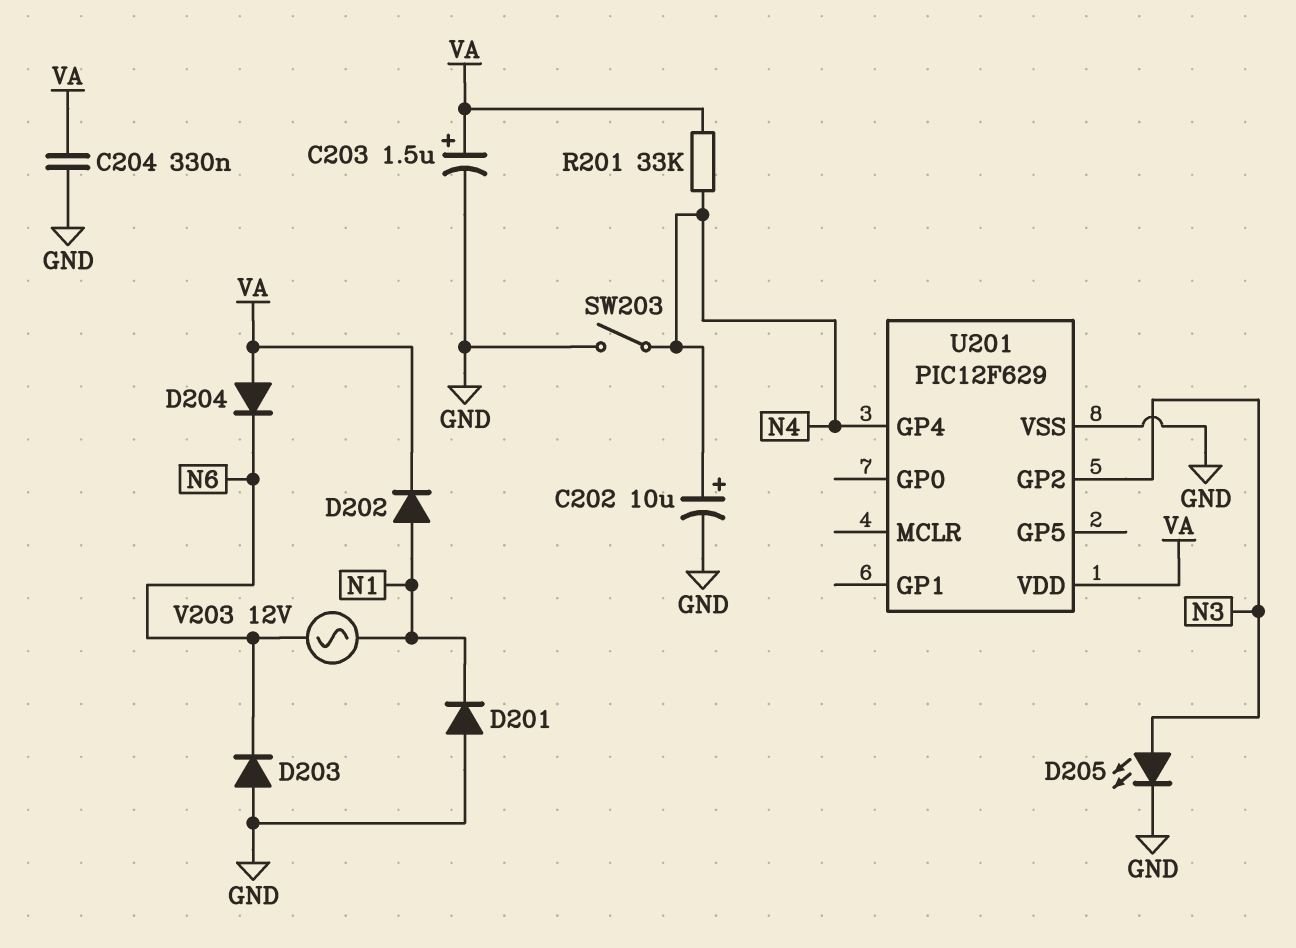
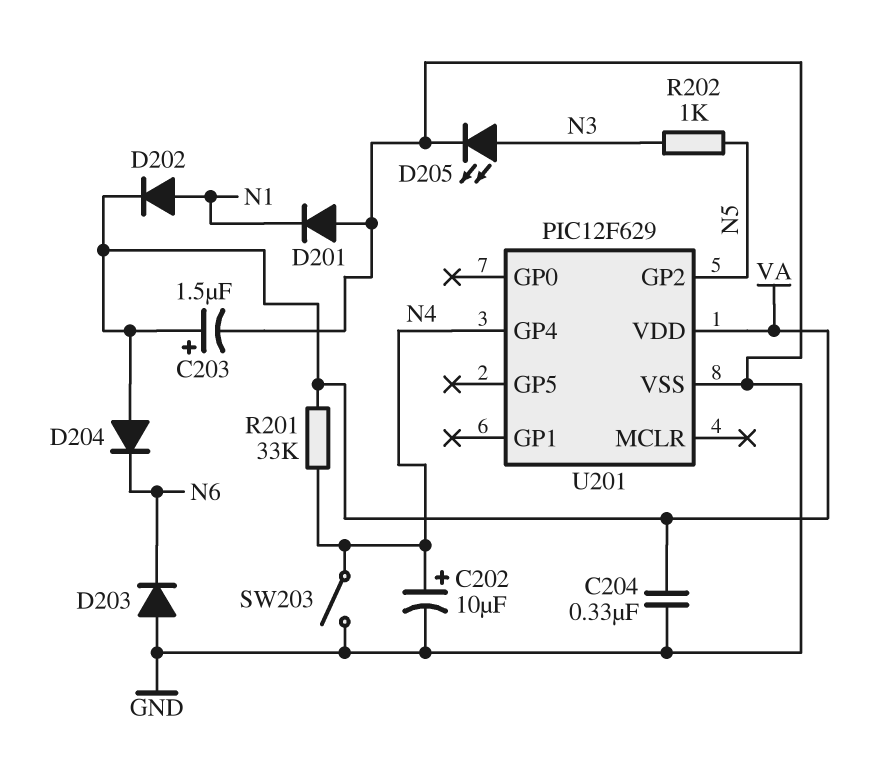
R202: none -> 1k (N3, N5)
U201 pin GP2: N3 -> N5
V203: AC 12V (N1, N6) -> none

